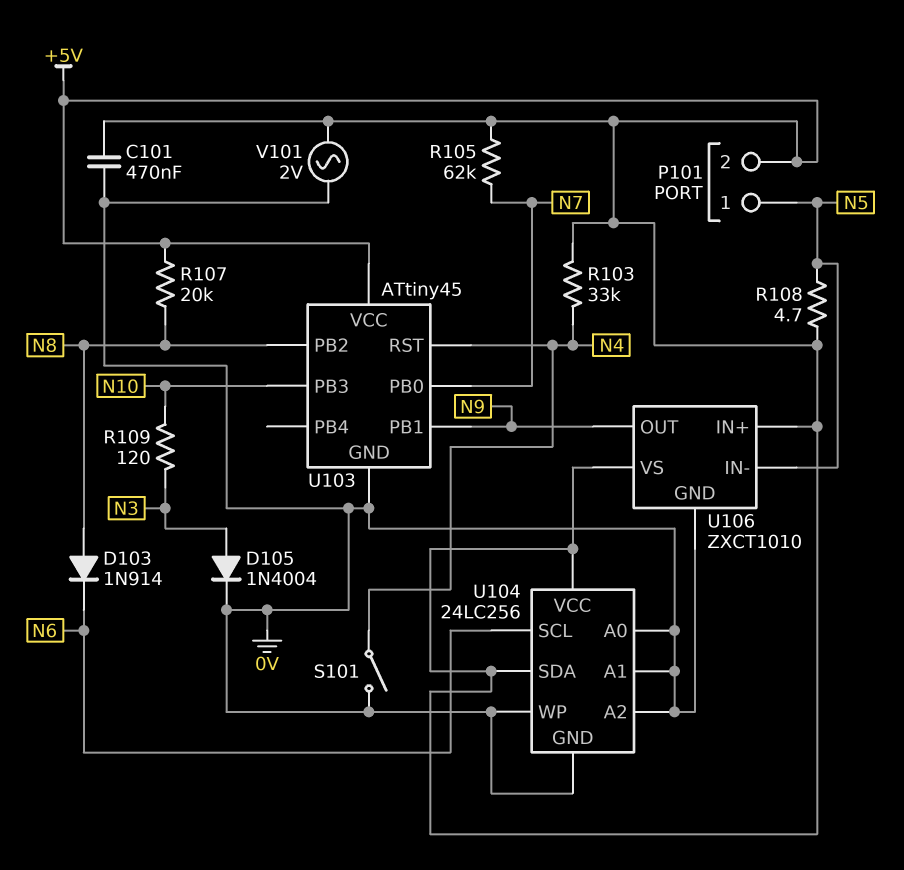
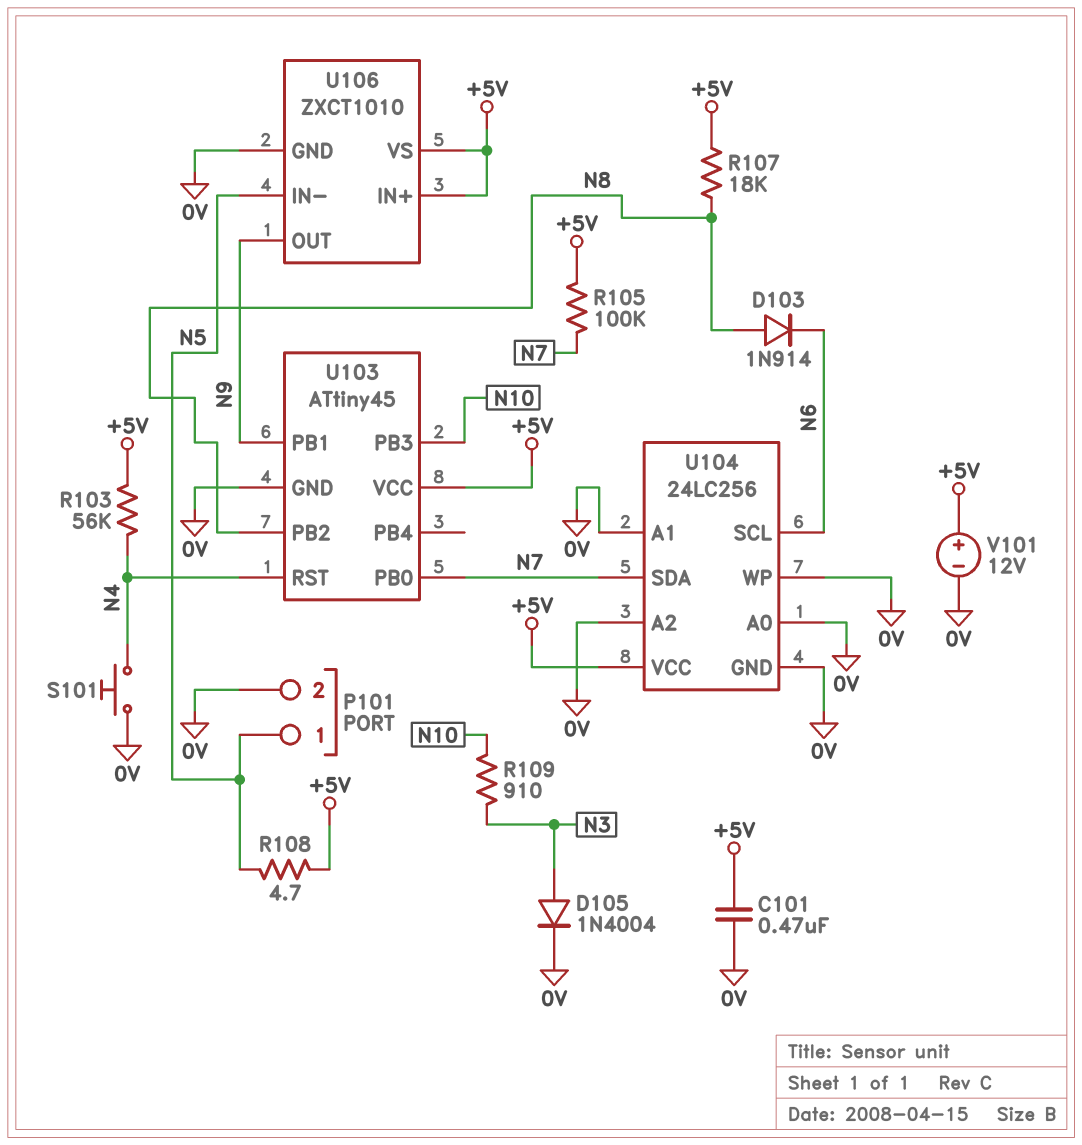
P101 pin 2: +5V -> 0V
R103: 33k (+5V, N4) -> 56k (+5V, N4)
R105: 62k (+5V, N7) -> 100k (+5V, N7)
R107: 20k (+5V, N8) -> 18k (+5V, N8)
R109: 120 (N3, N10) -> 910 (N3, N10)
S101: switch (0V, N4) -> button (0V, N4)
U104 pin SDA: +5V -> N7
V101: AC 2V (+5V, 0V) -> 12V (plus +5V, minus 0V)

